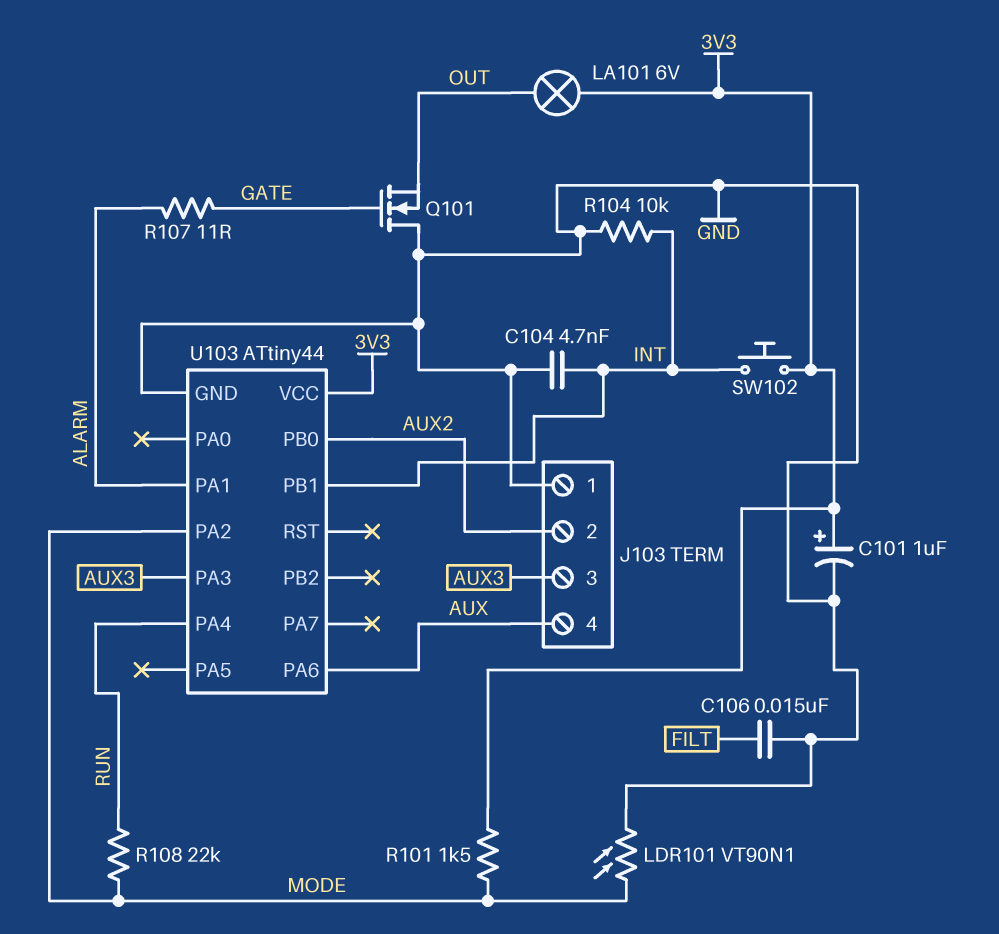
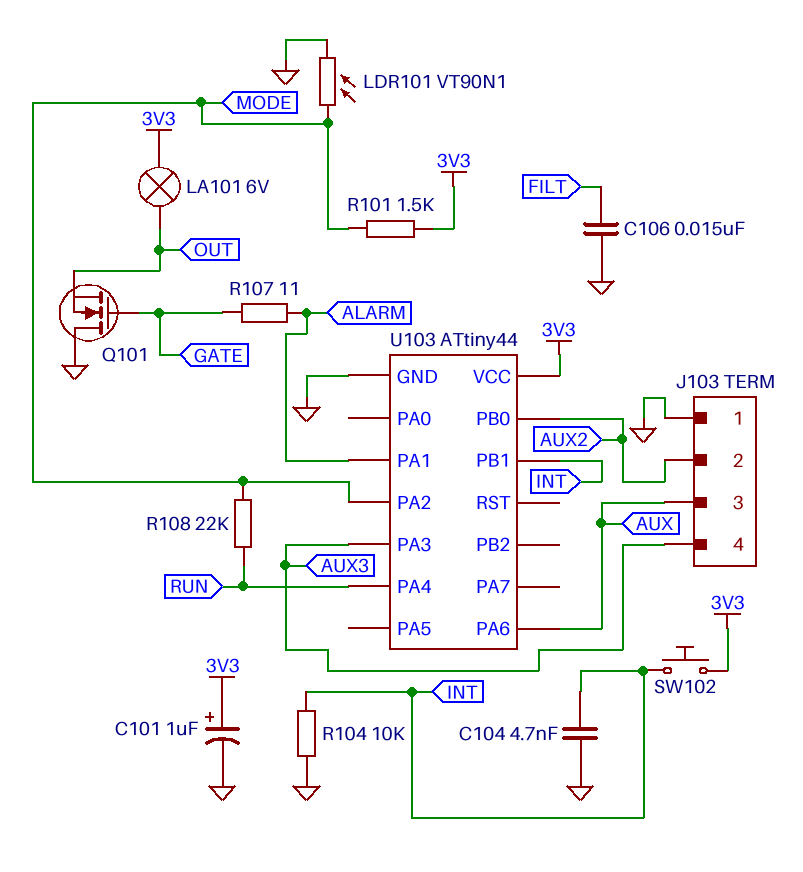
J103 pin 3: AUX3 -> AUX
J103 pin 4: AUX -> AUX3

